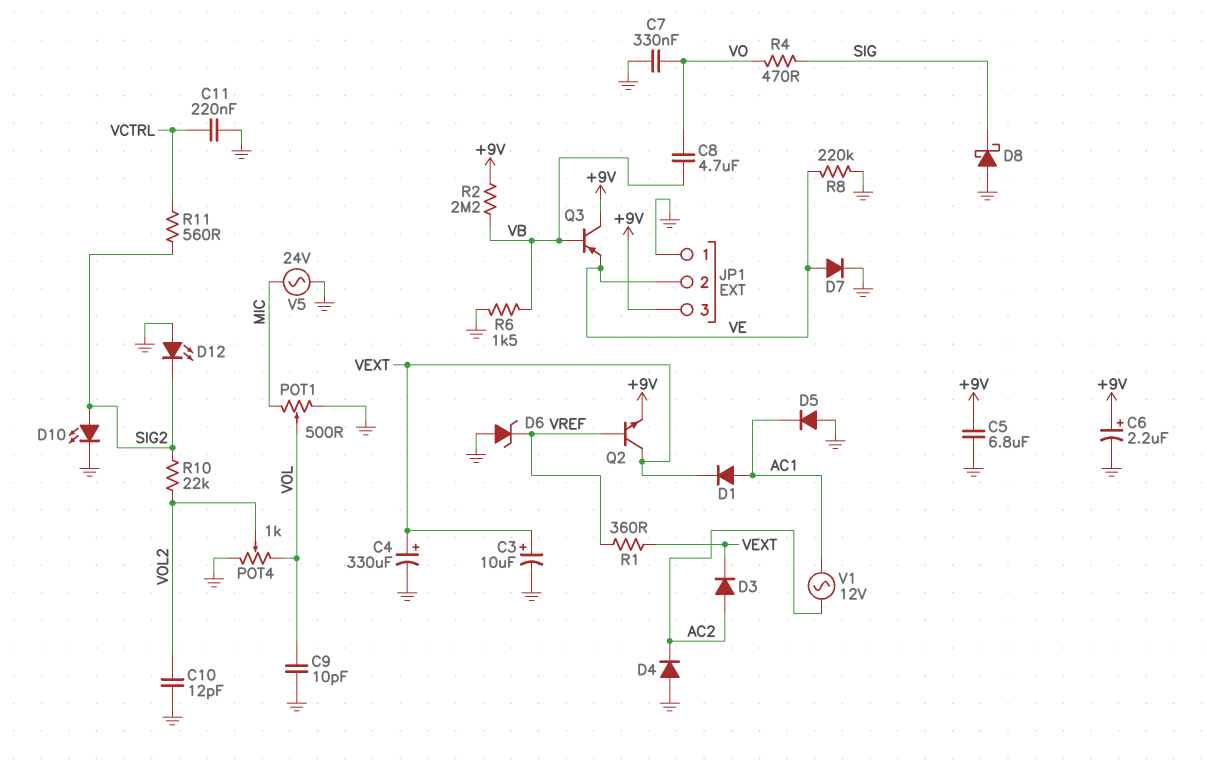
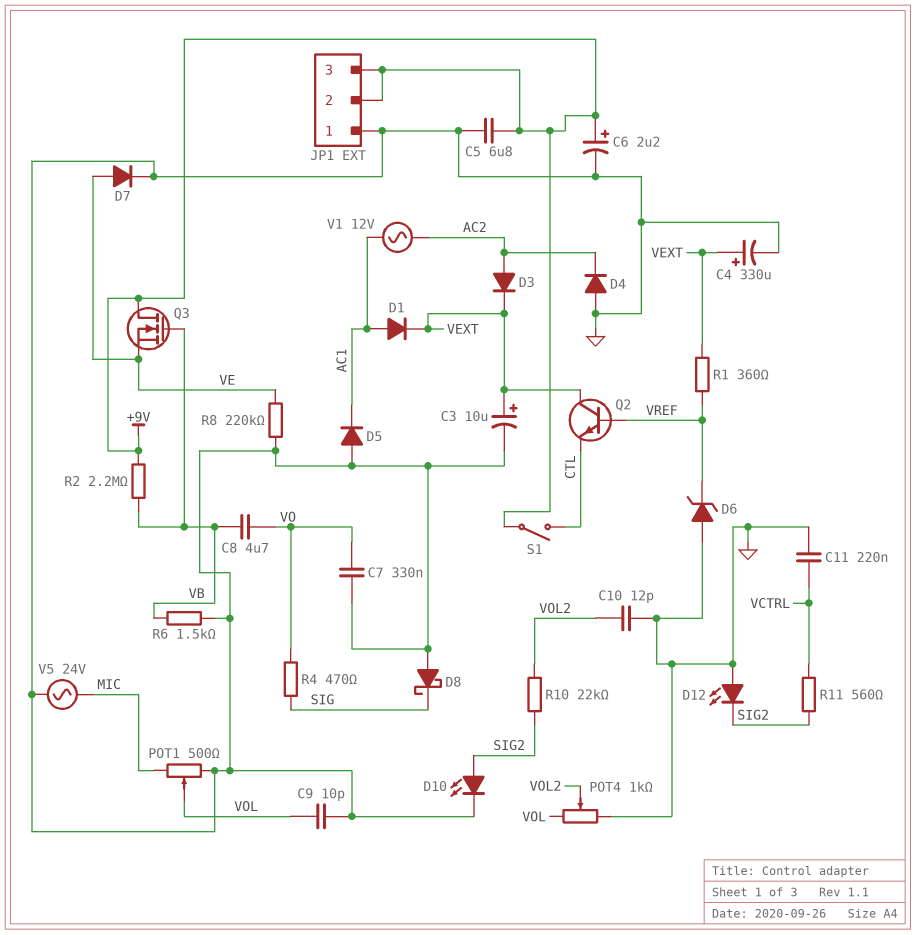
JP1 pin 2: VE -> +9V
Q2: NPN (B VREF, C VEXT, E +9V) -> NPN (B VREF, C VEXT, E CTL)
Q3: PNP (B VB, C +9V, E VE) -> NMOS (G VB, D +9V, S VE)
S1: none -> switch (+9V, CTL)

